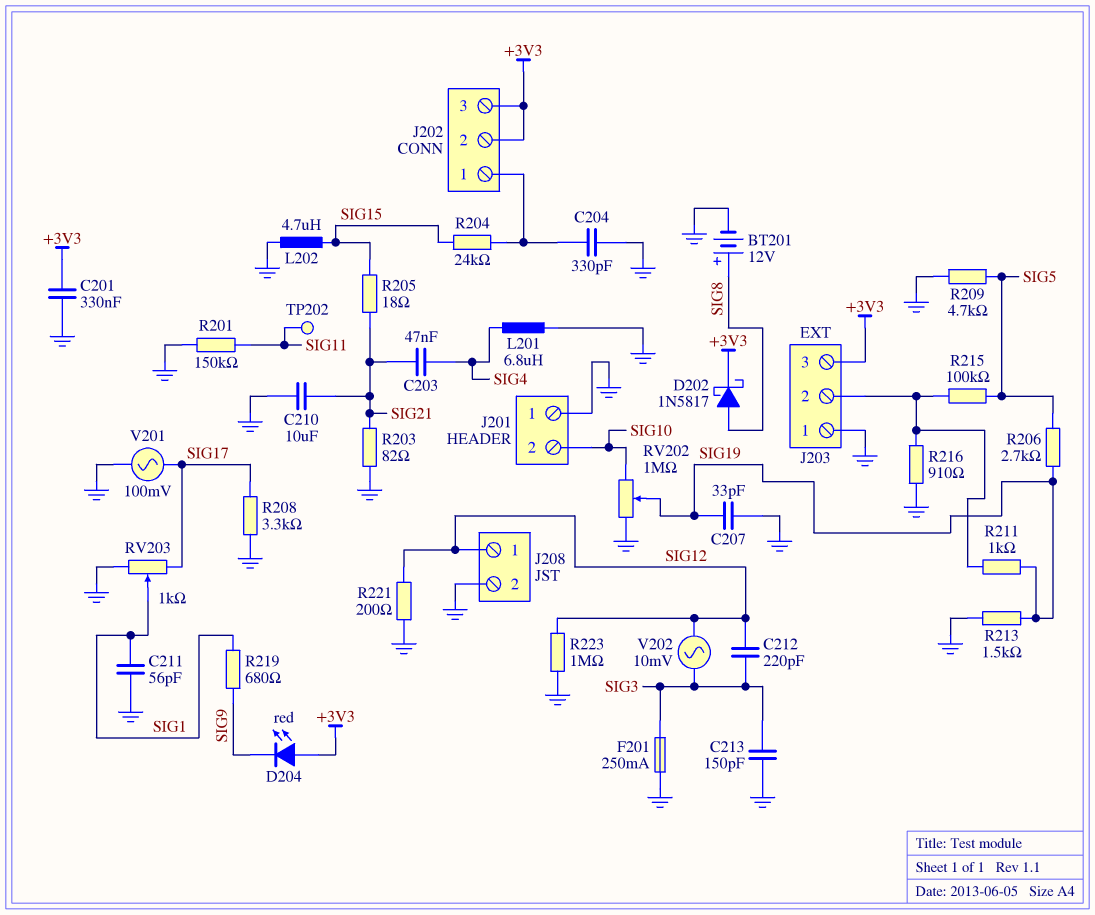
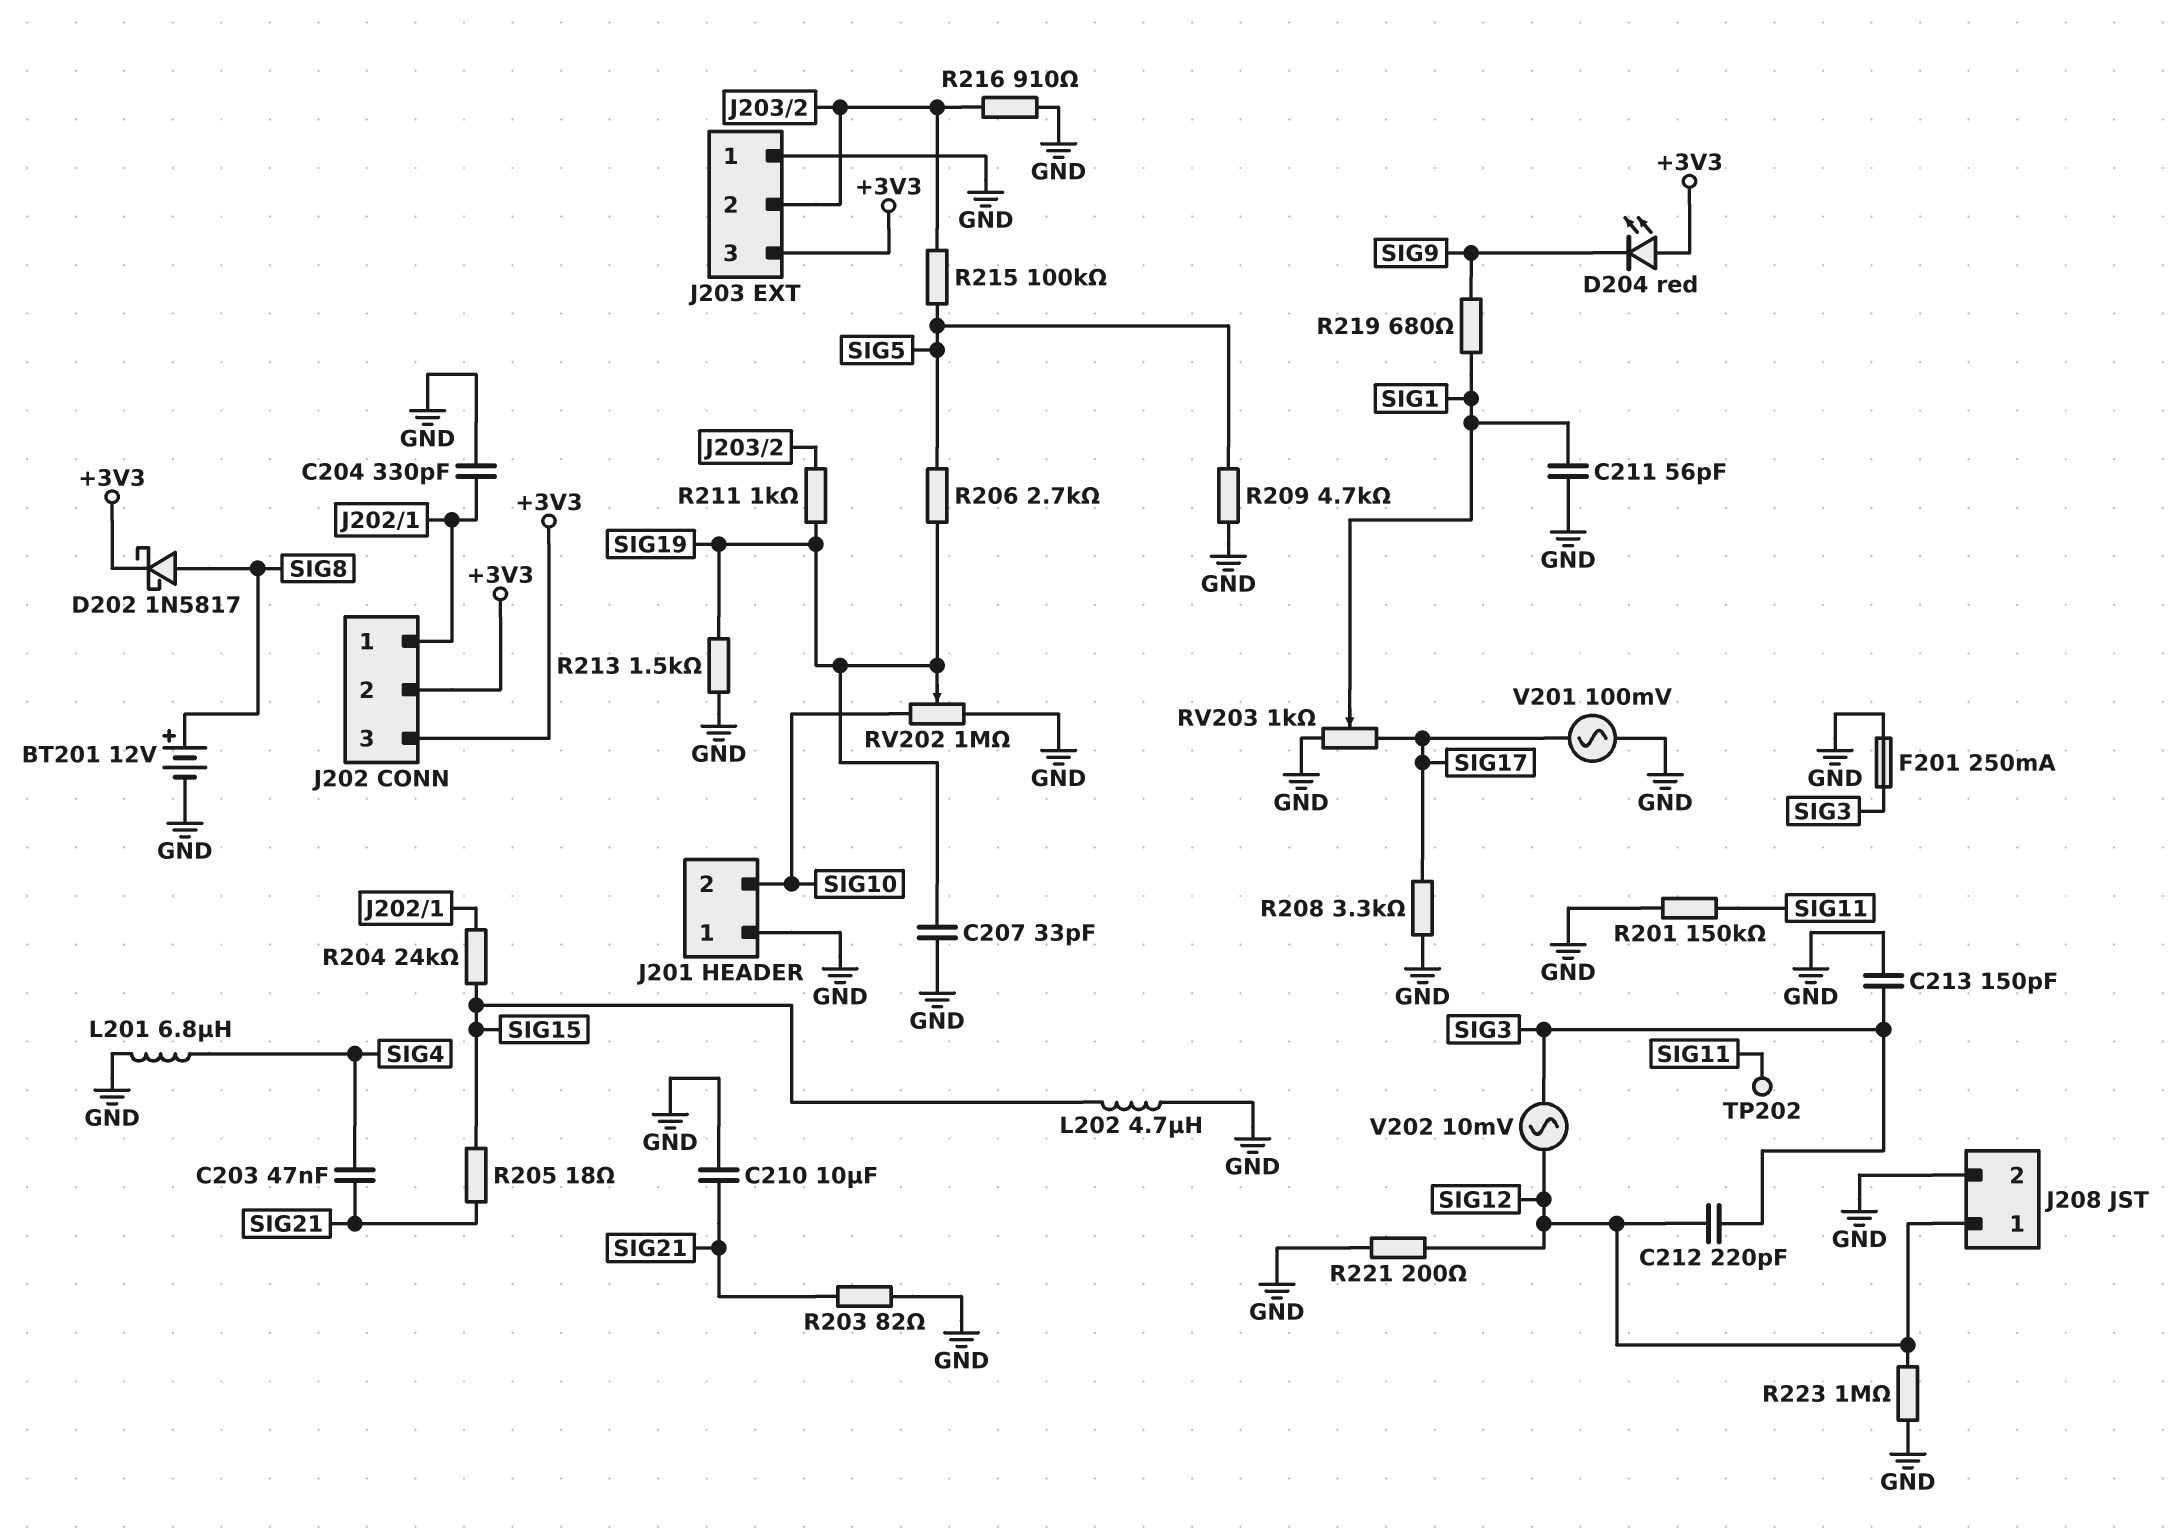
C201: 330nF (+3V3, GND) -> none

